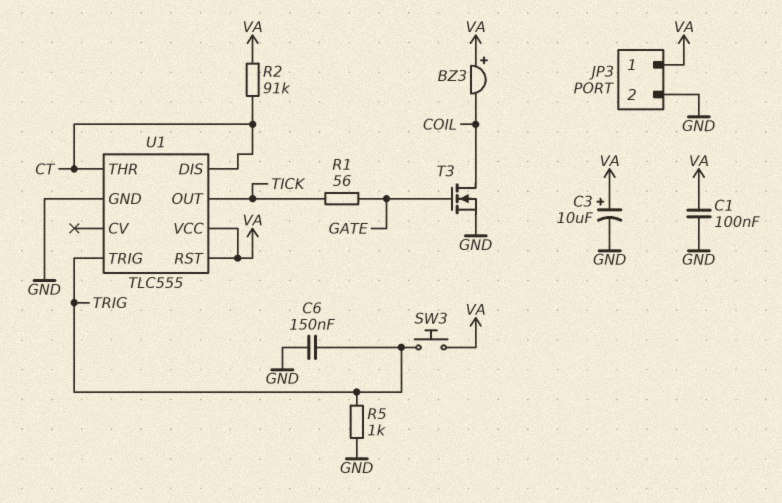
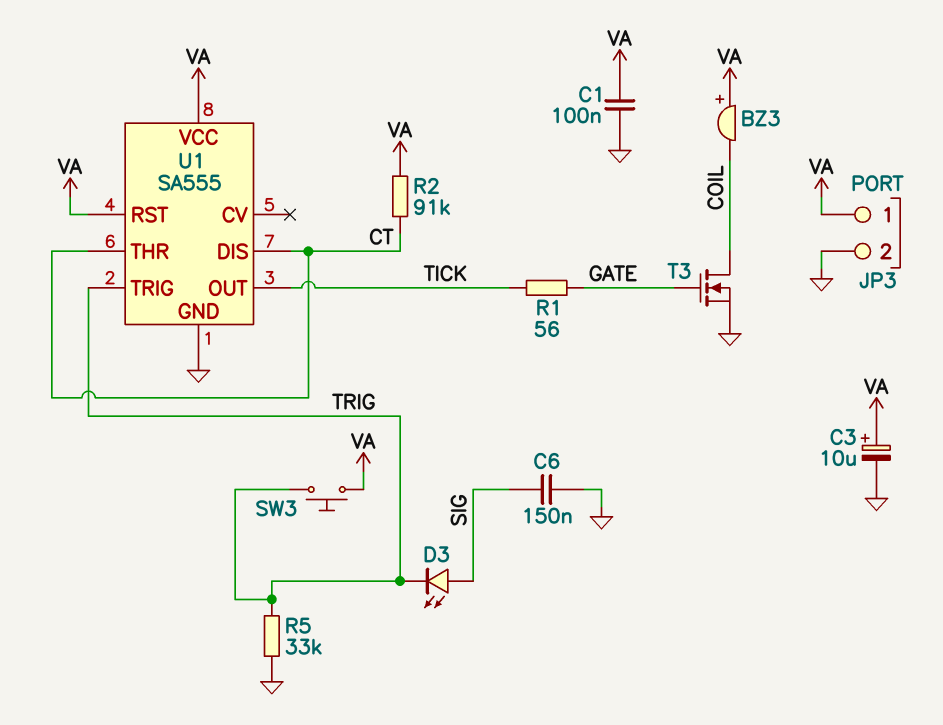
C6: 150nF (GND, TRIG) -> 150nF (GND, SIG)
D3: none -> LED (A SIG, K TRIG)
R5: 1k (GND, TRIG) -> 33k (GND, TRIG)
U1: TLC555 -> SA555

